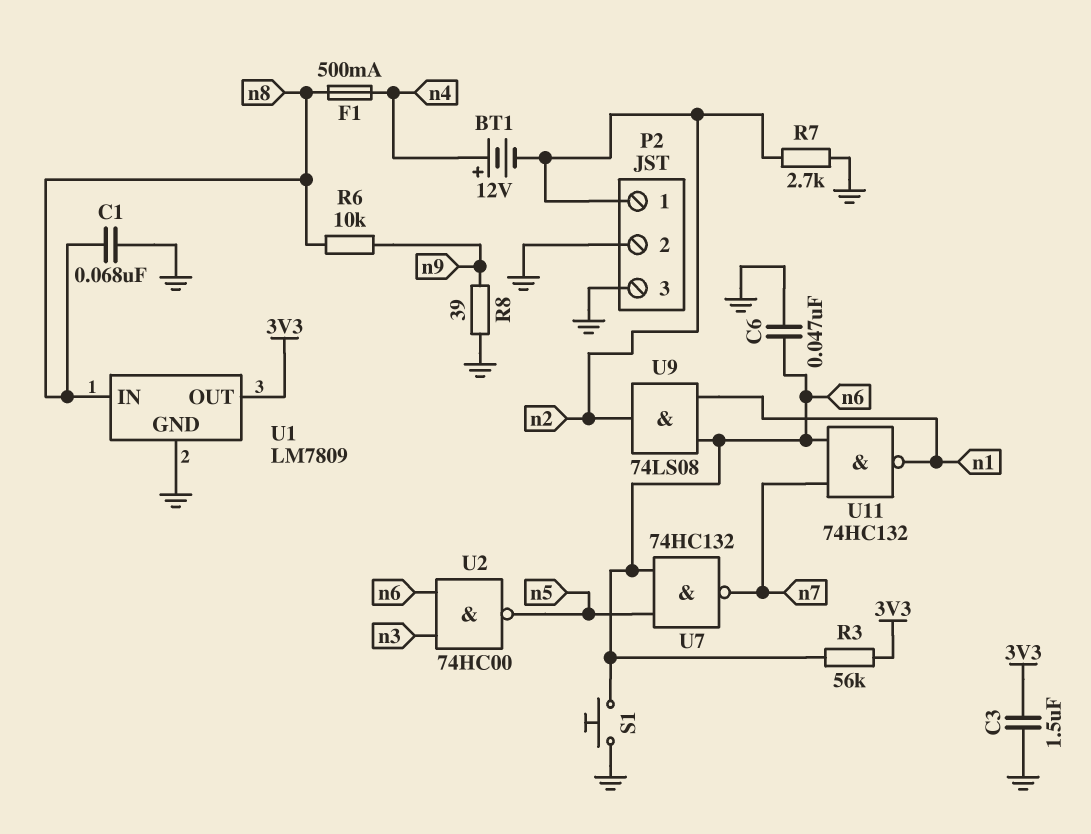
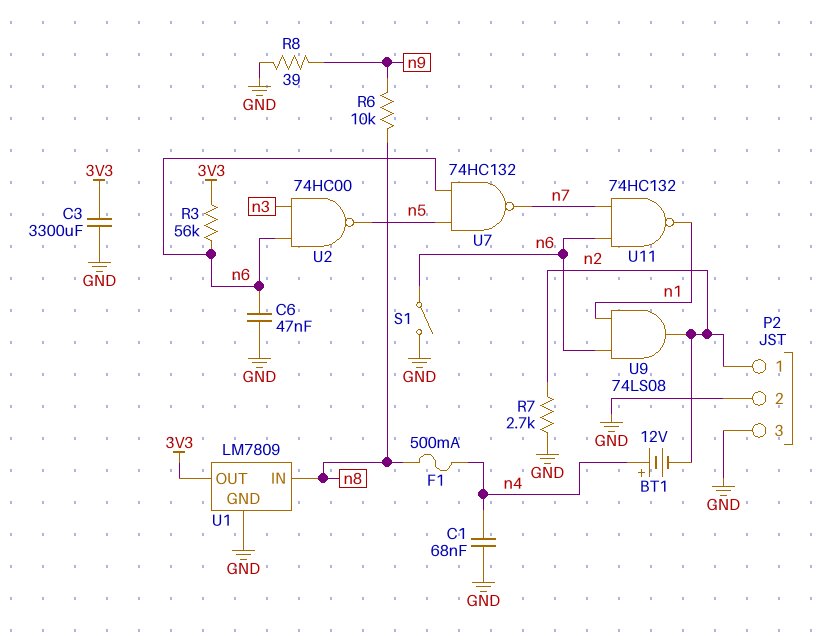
C1: 68nF (GND, n8) -> 68nF (GND, n4)
C3: 1.5uF (3V3, GND) -> 3300uF (3V3, GND)
S1: button (GND, n6) -> switch (GND, n6)

